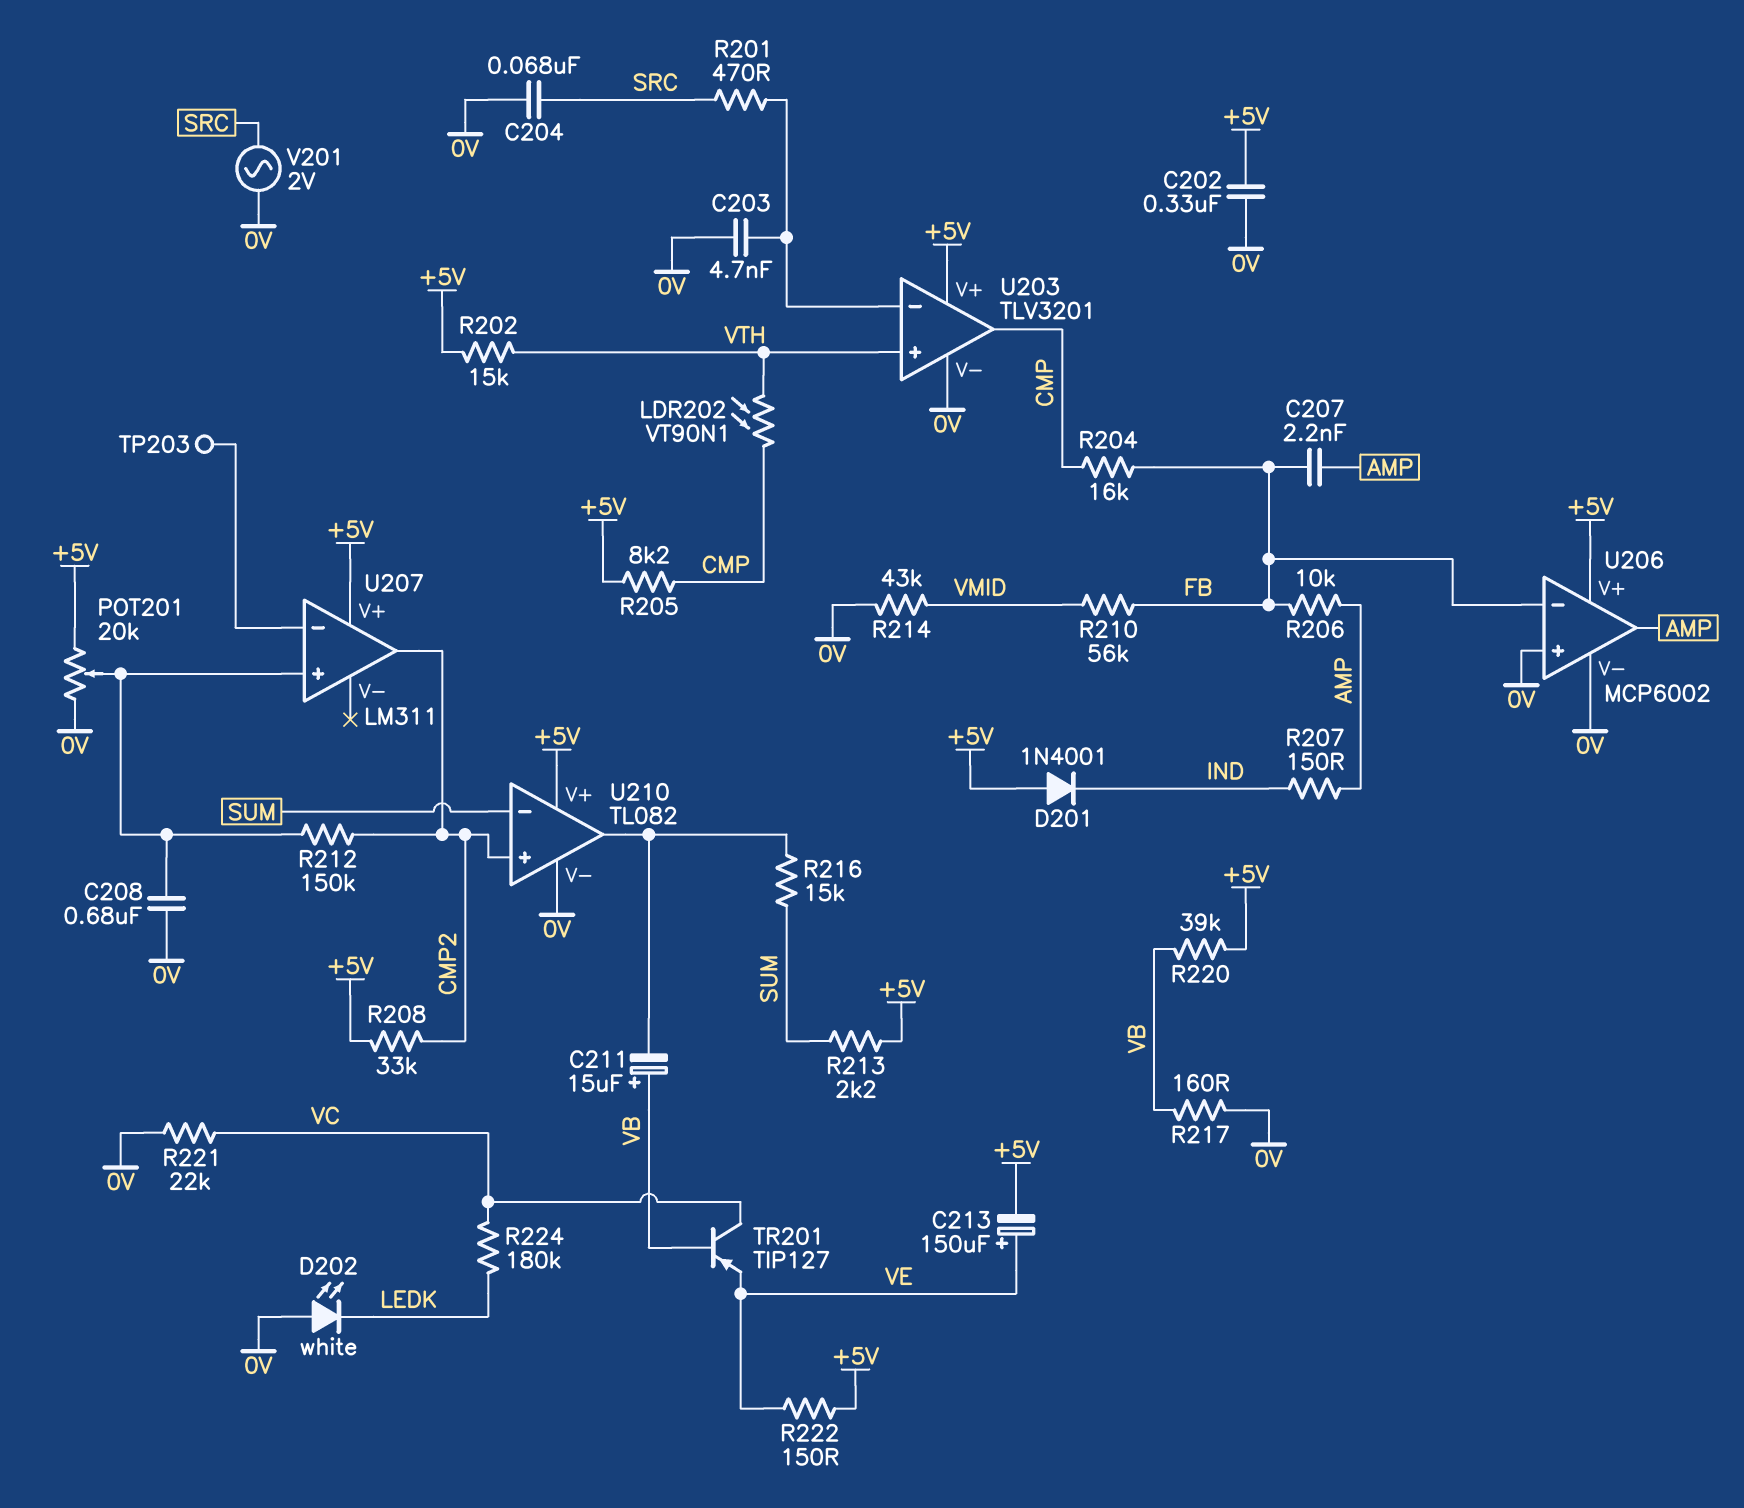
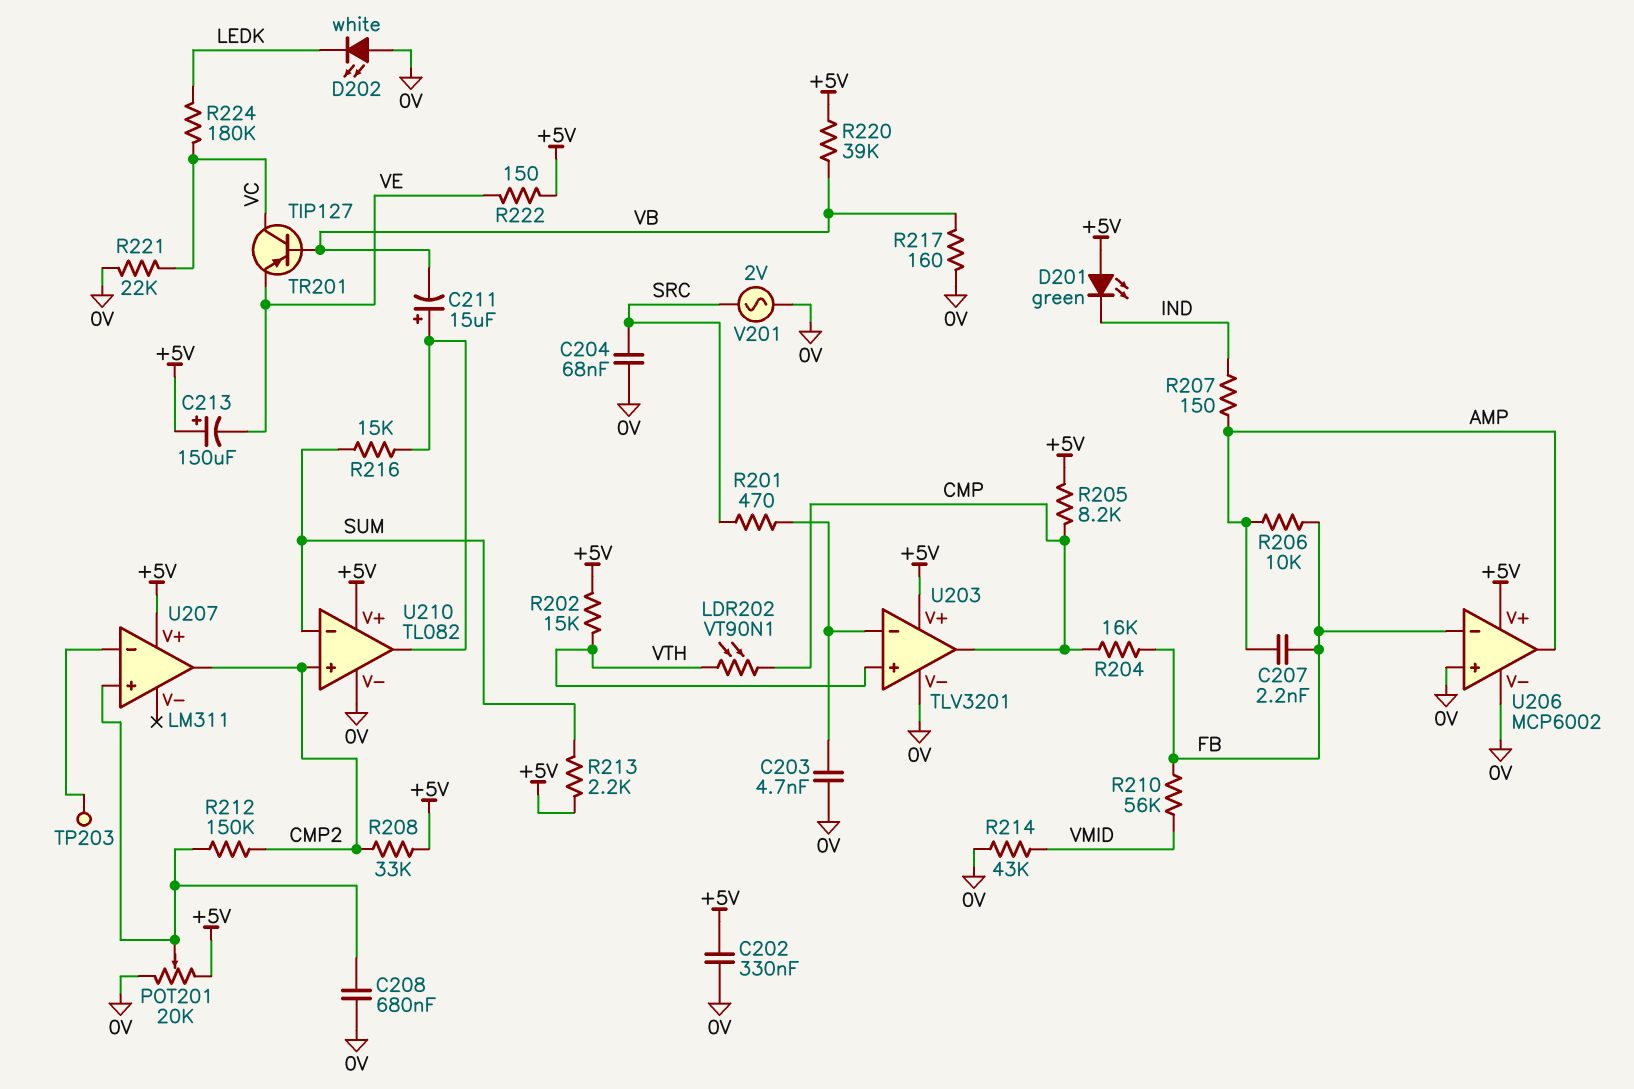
C211: 15uF (plus VB, minus U210/out) -> 15uF (plus U210/out, minus VB)
C213: 150uF (plus VE, minus +5V) -> 150uF (plus +5V, minus VE)
D201: diode 1N4001 (A +5V, K IND) -> LED green (A +5V, K IND)

